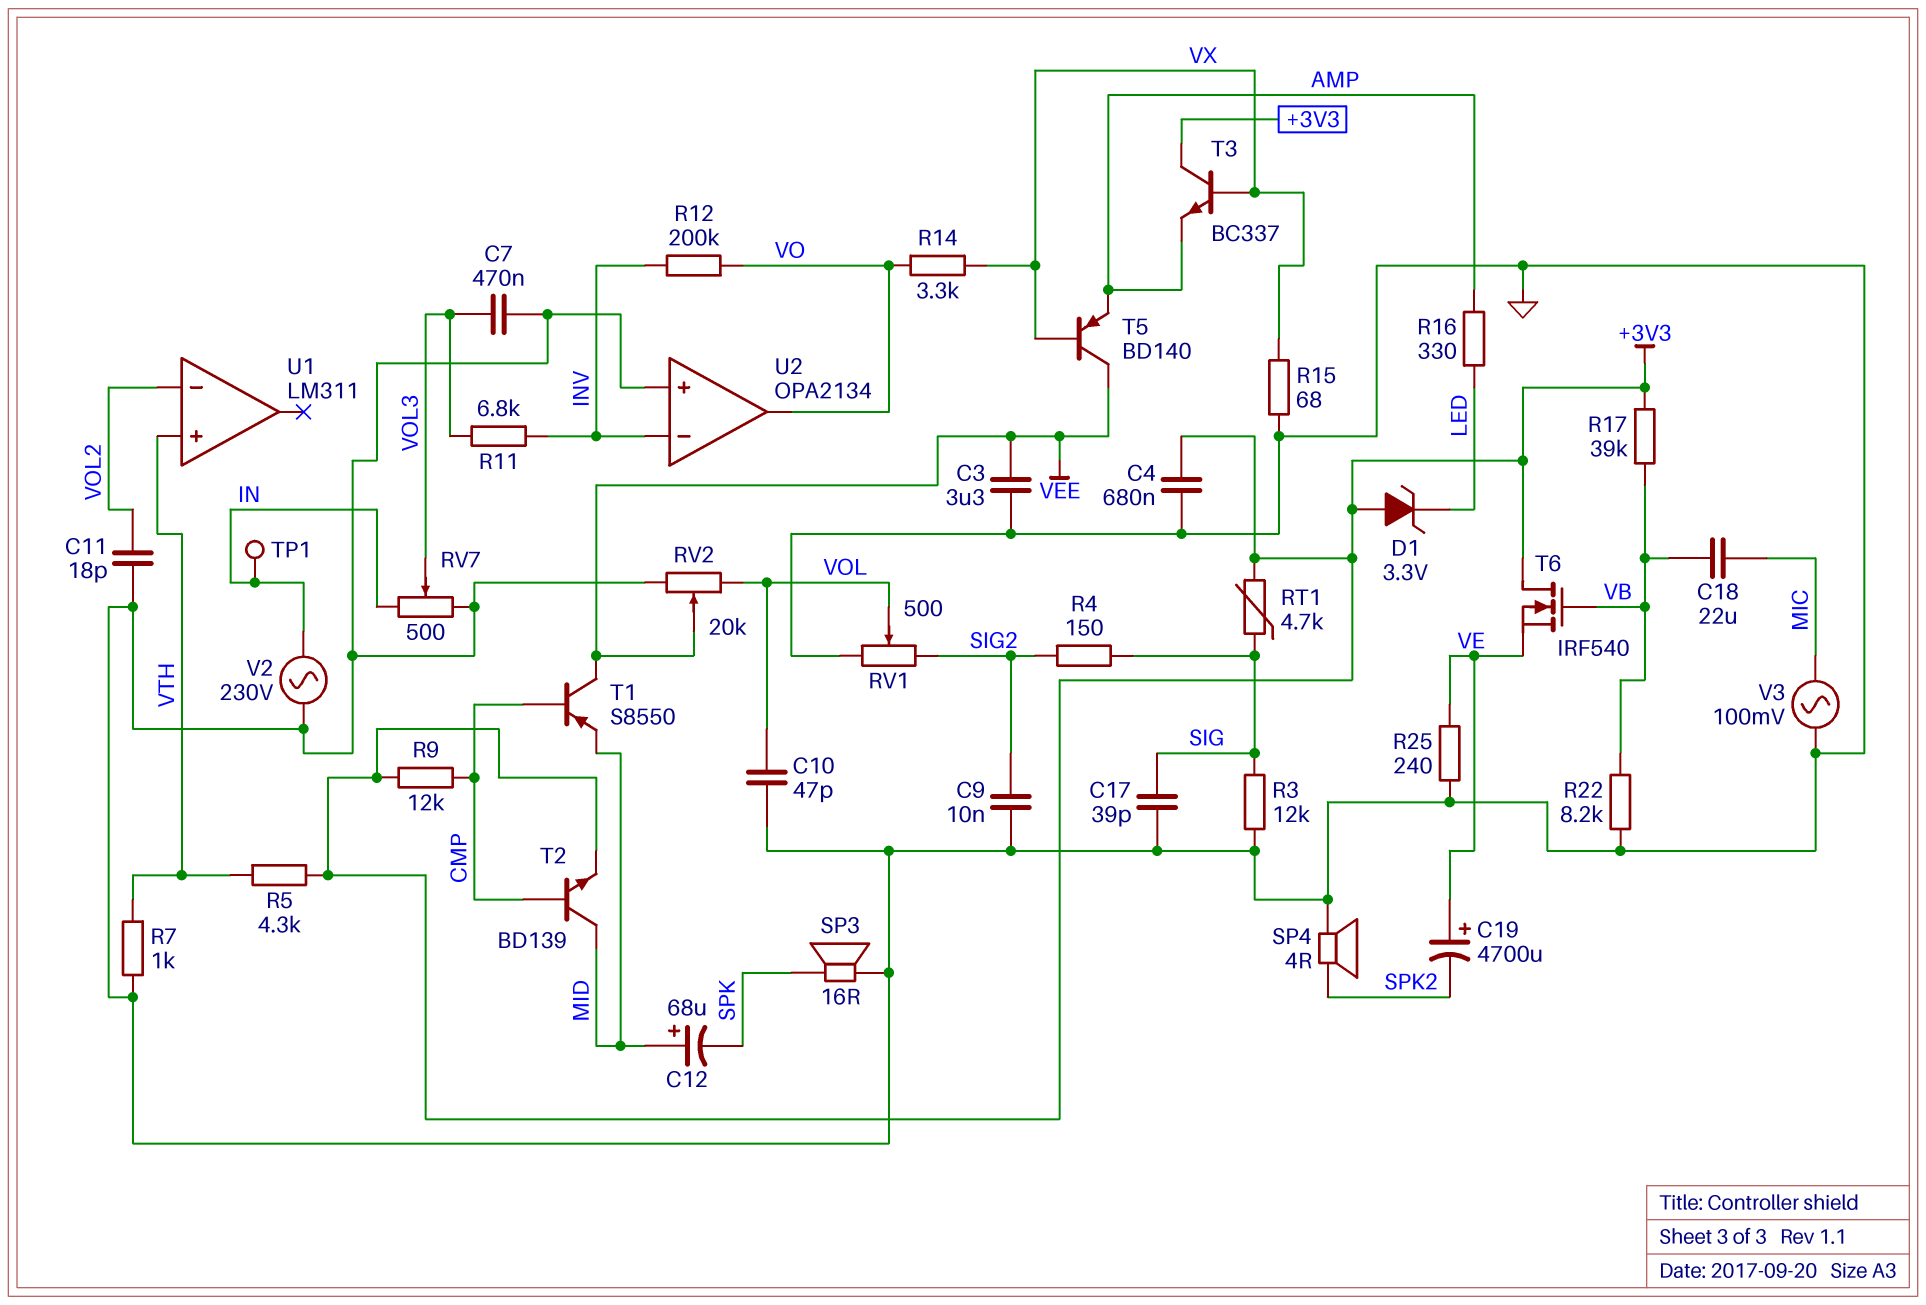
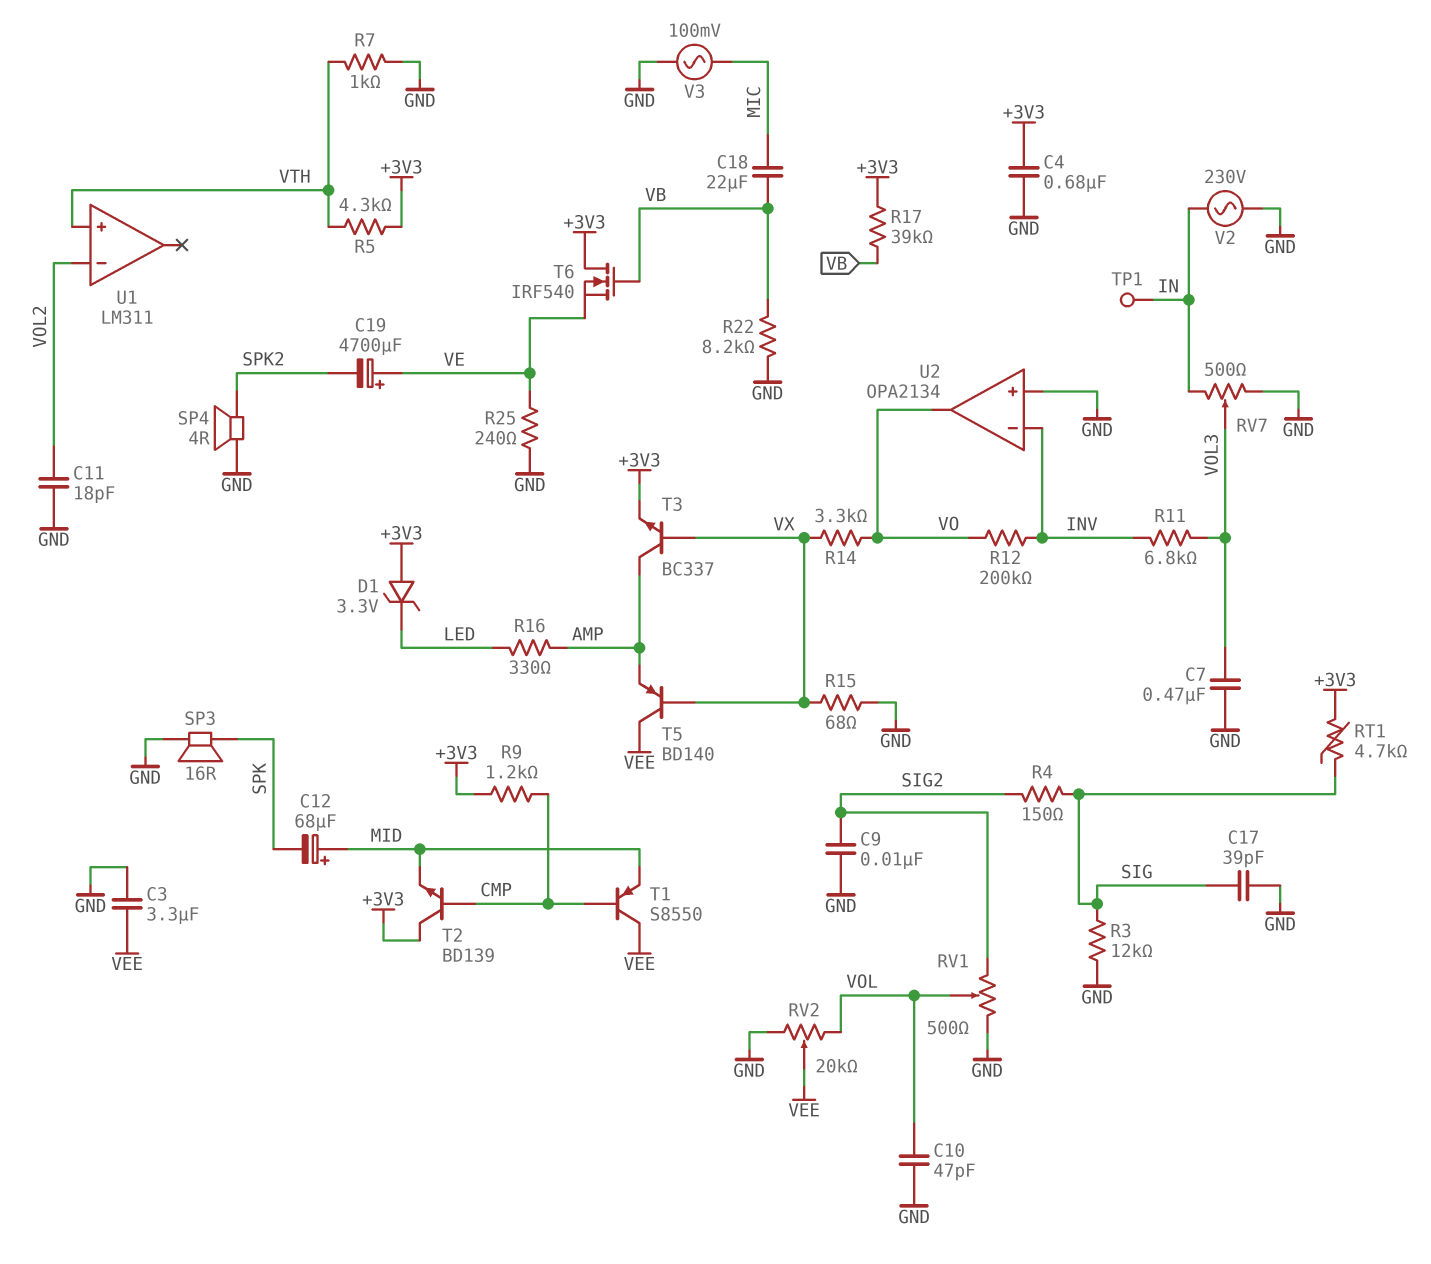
R9: 12k (+3V3, CMP) -> 1.2k (+3V3, CMP)
T2: NPN BD139 (B CMP, C MID, E +3V3) -> NPN BD139 (B CMP, C +3V3, E MID)
T3: NPN BC337 (B VX, C +3V3, E AMP) -> NPN BC337 (B VX, C AMP, E +3V3)

